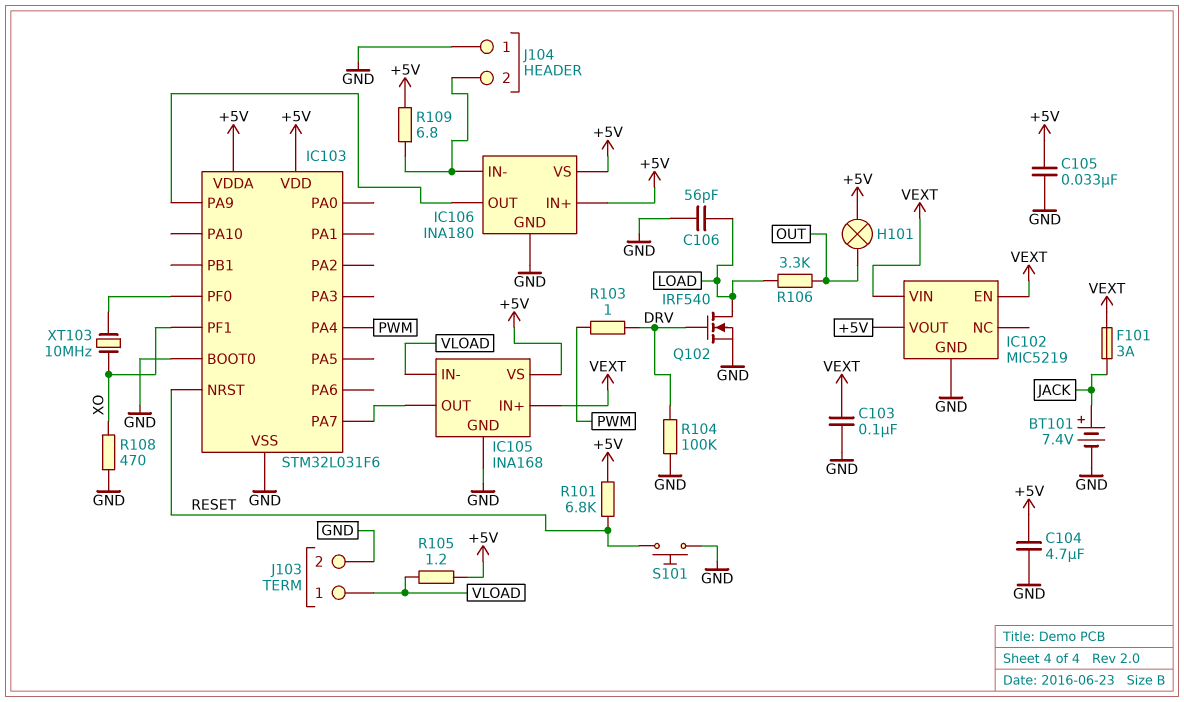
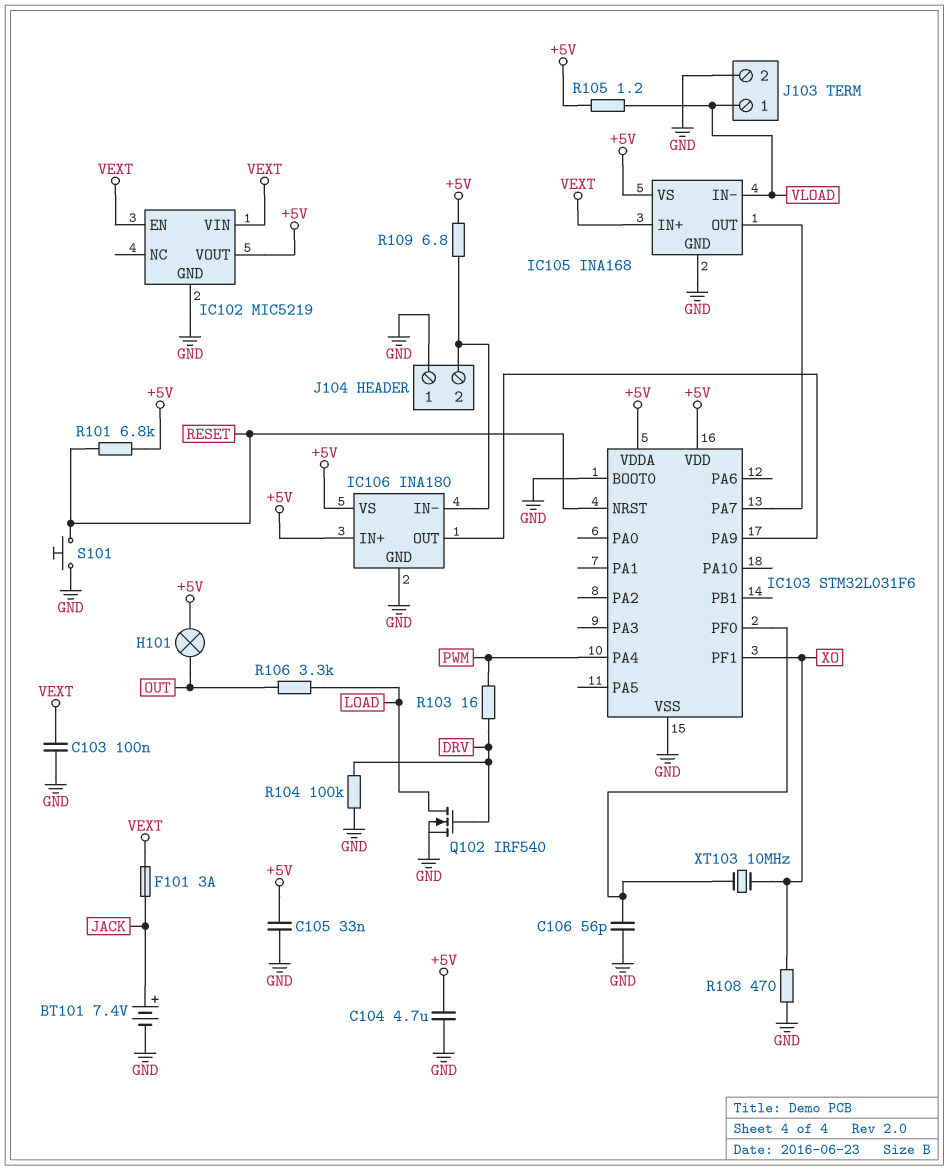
C106: 56pF (GND, LOAD) -> 56pF (GND, IC103/PF0)
R103: 1 (DRV, PWM) -> 16 (DRV, PWM)

